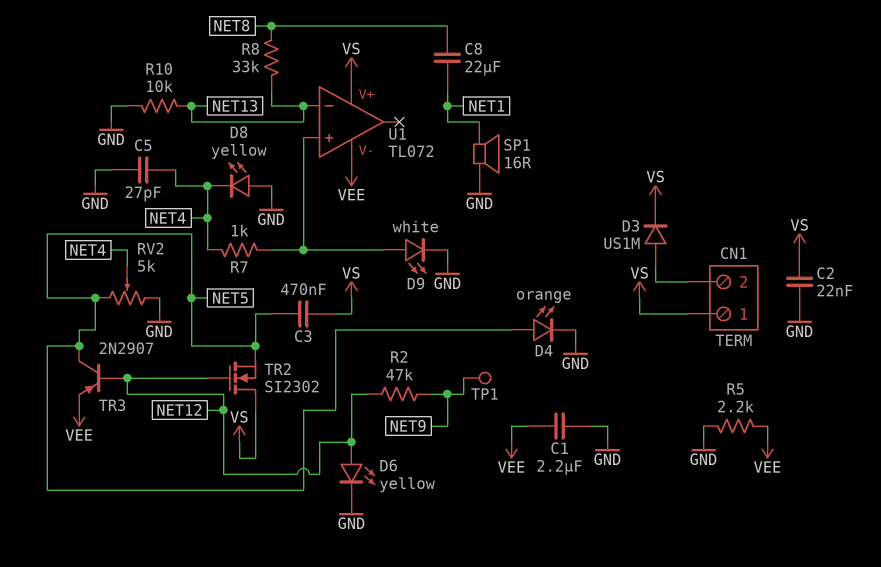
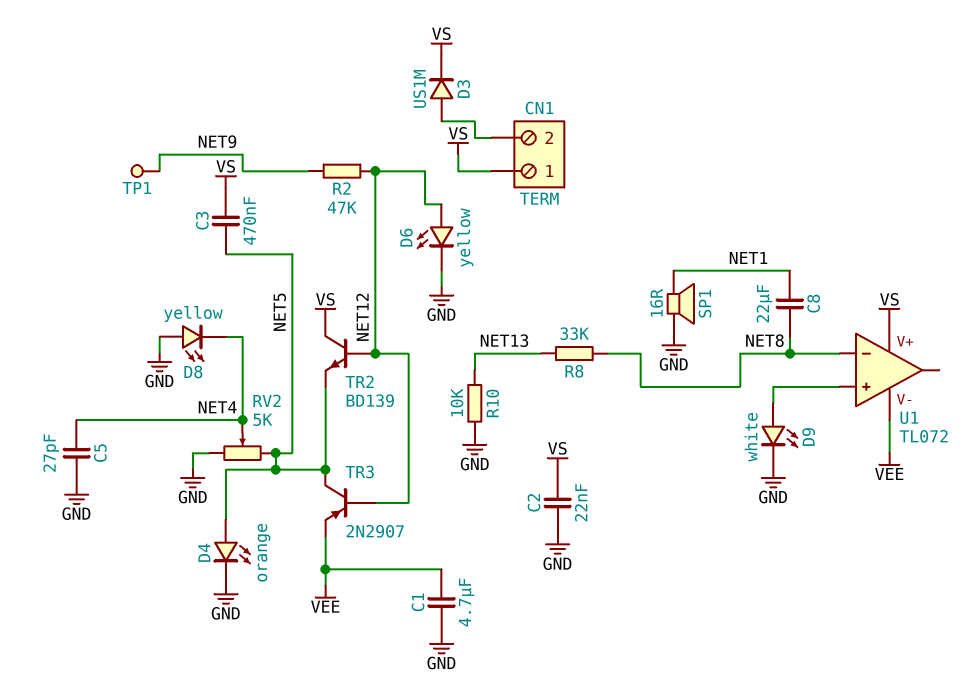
C1: 2.2uF (GND, VEE) -> 4.7uF (GND, VEE)
R5: 2.2k (GND, VEE) -> none
R7: 1k (NET4, U1/in+) -> none
TR2: NMOS SI2302 (G NET12, D VS, S NET5) -> NPN BD139 (B NET12, C VS, E NET5)
U1 pin in-: NET13 -> NET8

